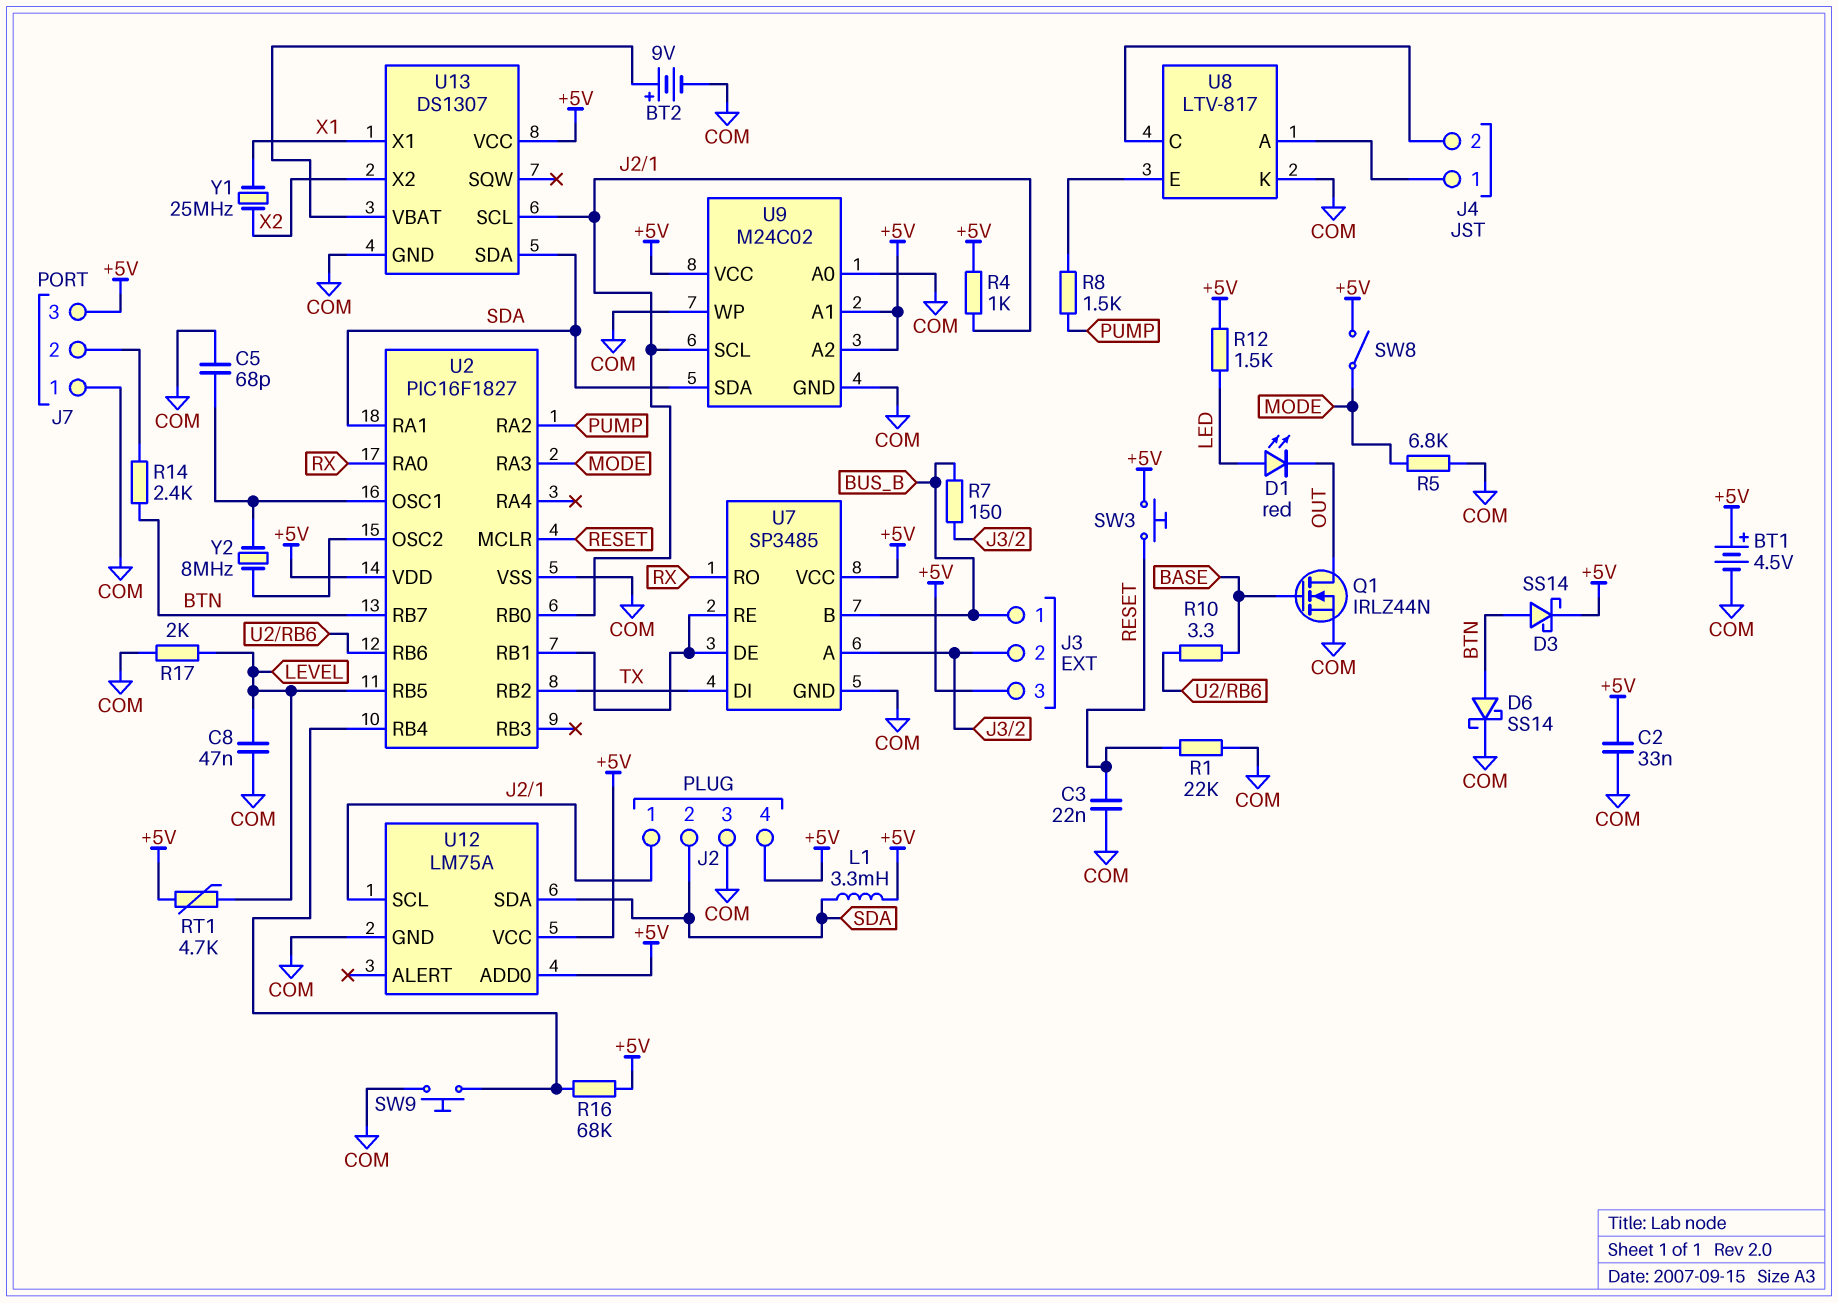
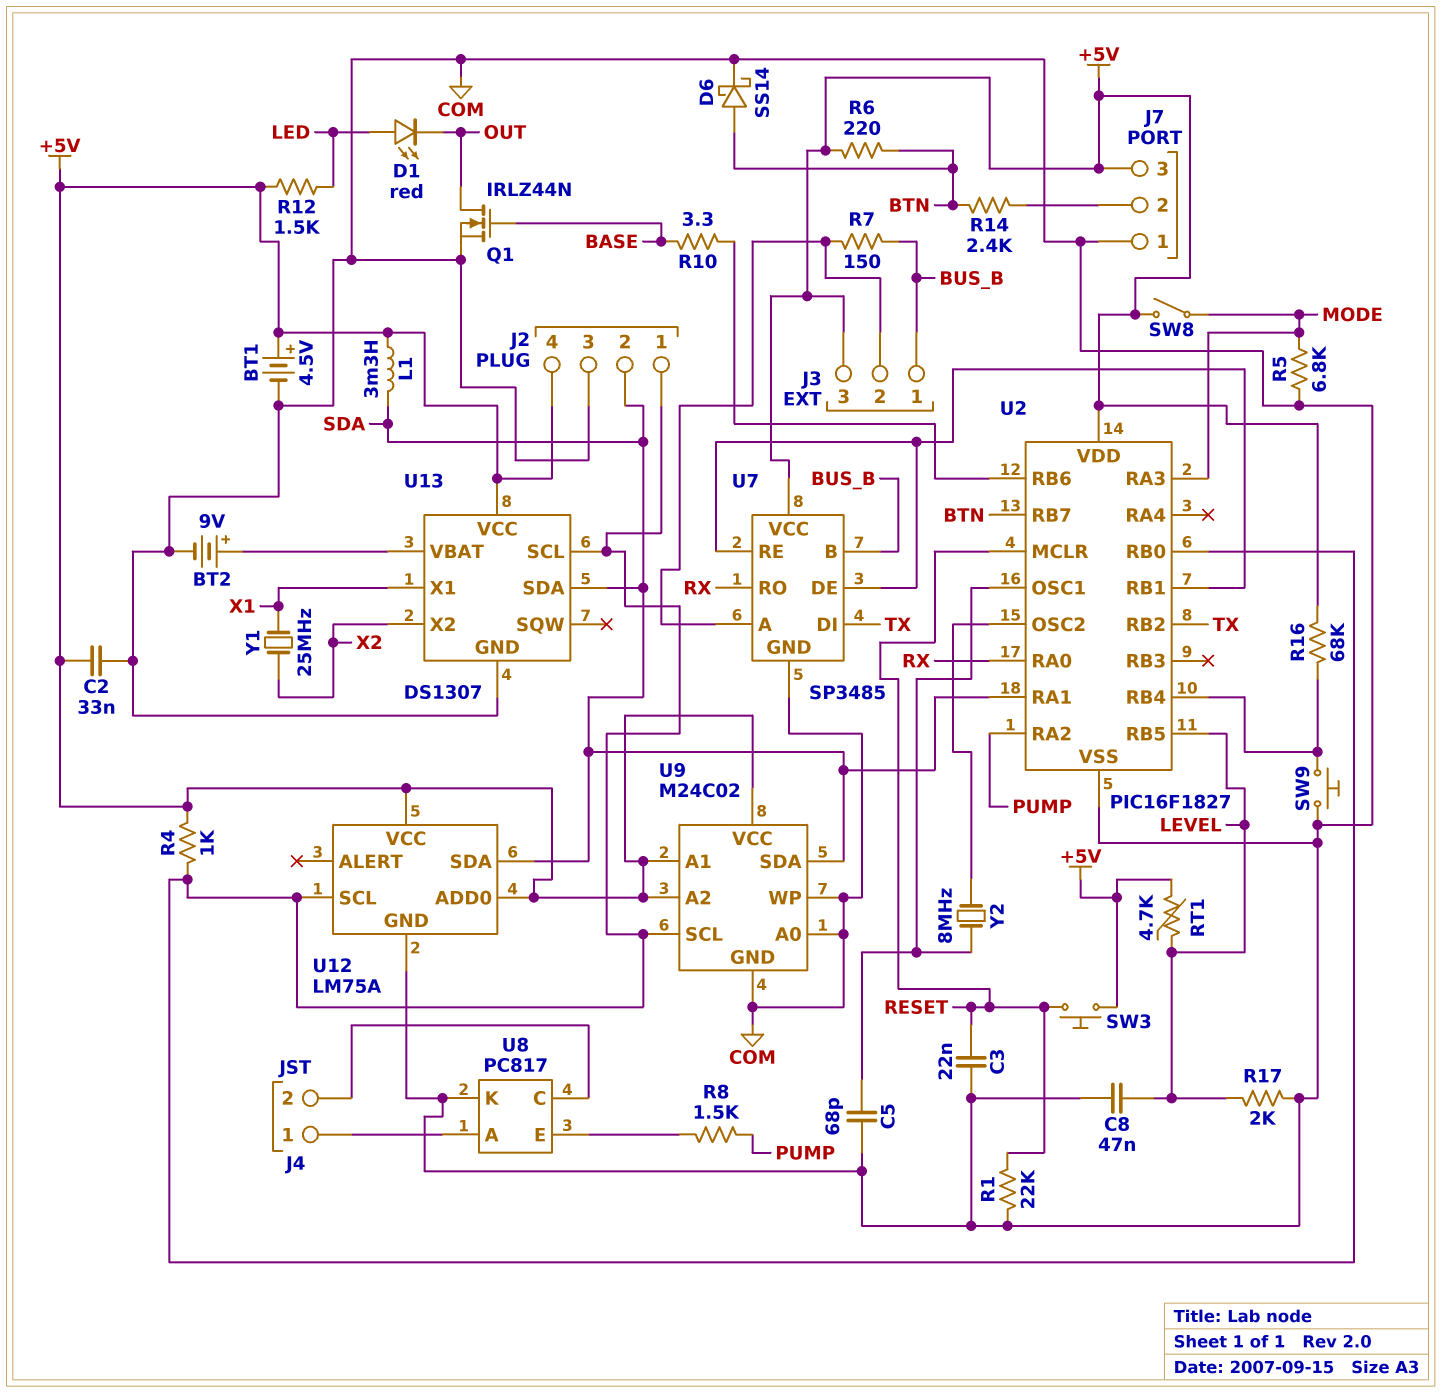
D3: schottky SS14 (A BTN, K +5V) -> none
R6: none -> 220 (+5V, BTN)
U8: LTV-817 -> PC817

